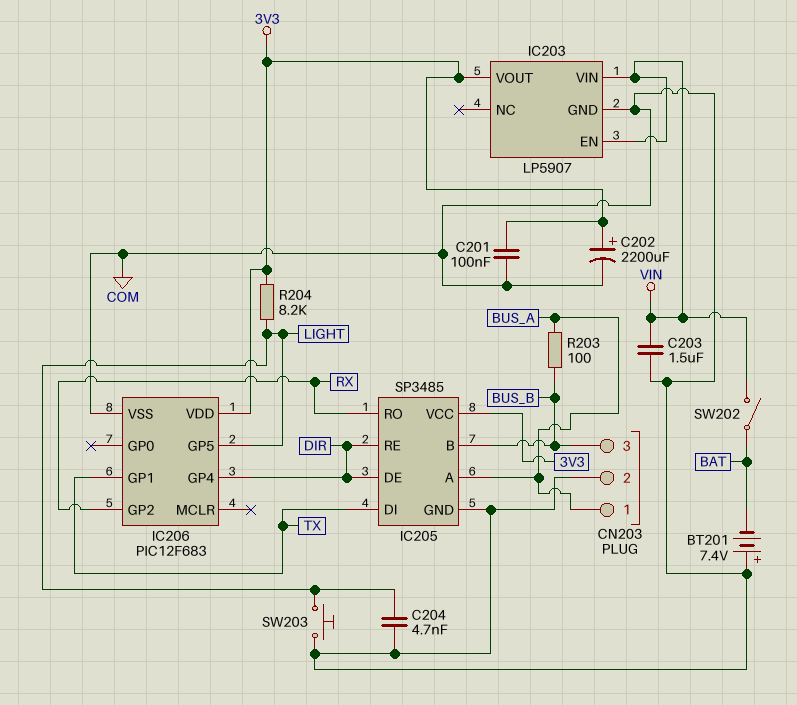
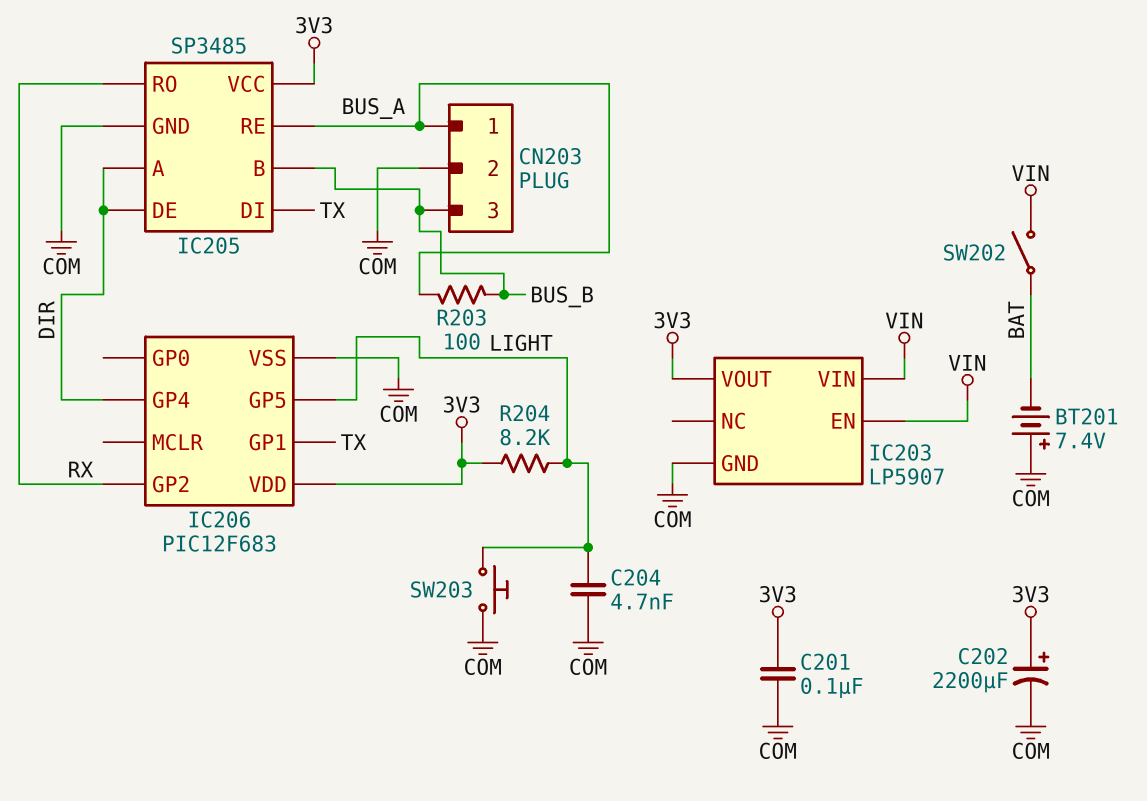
C203: 1.5uF (COM, VIN) -> none
IC205 pin A: BUS_A -> DIR
IC205 pin RE: DIR -> BUS_A

